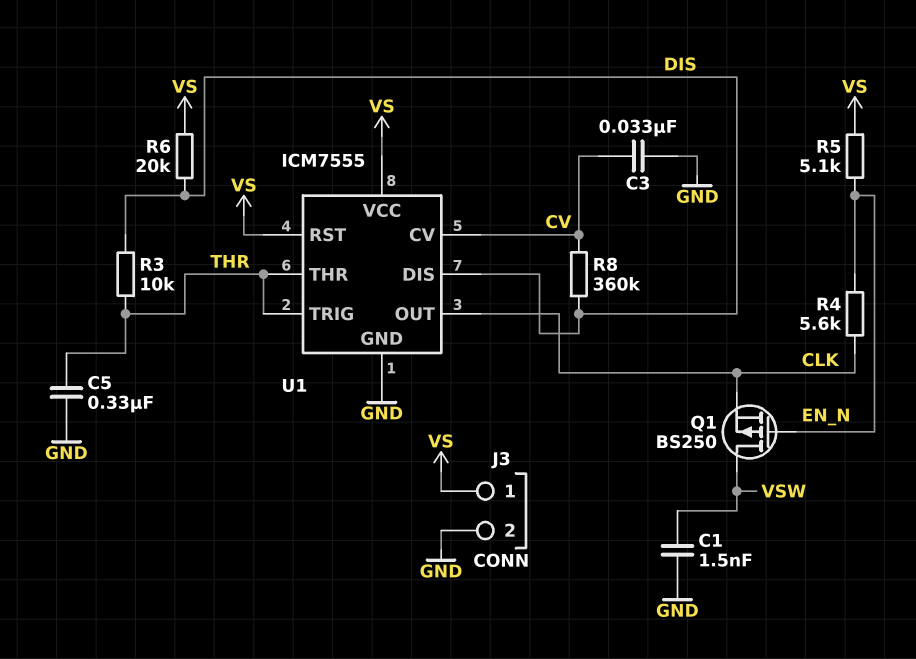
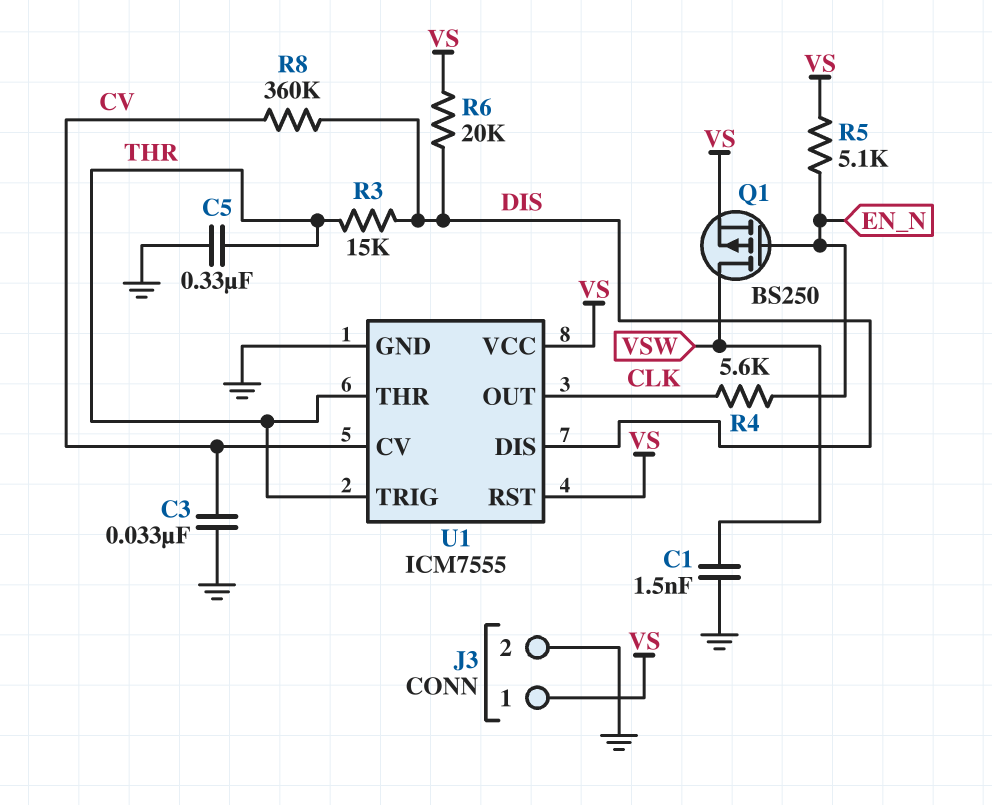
Q1: PMOS BS250 (G EN_N, D VSW, S CLK) -> PMOS BS250 (G EN_N, D VSW, S VS)
R3: 10k (DIS, THR) -> 15k (DIS, THR)

